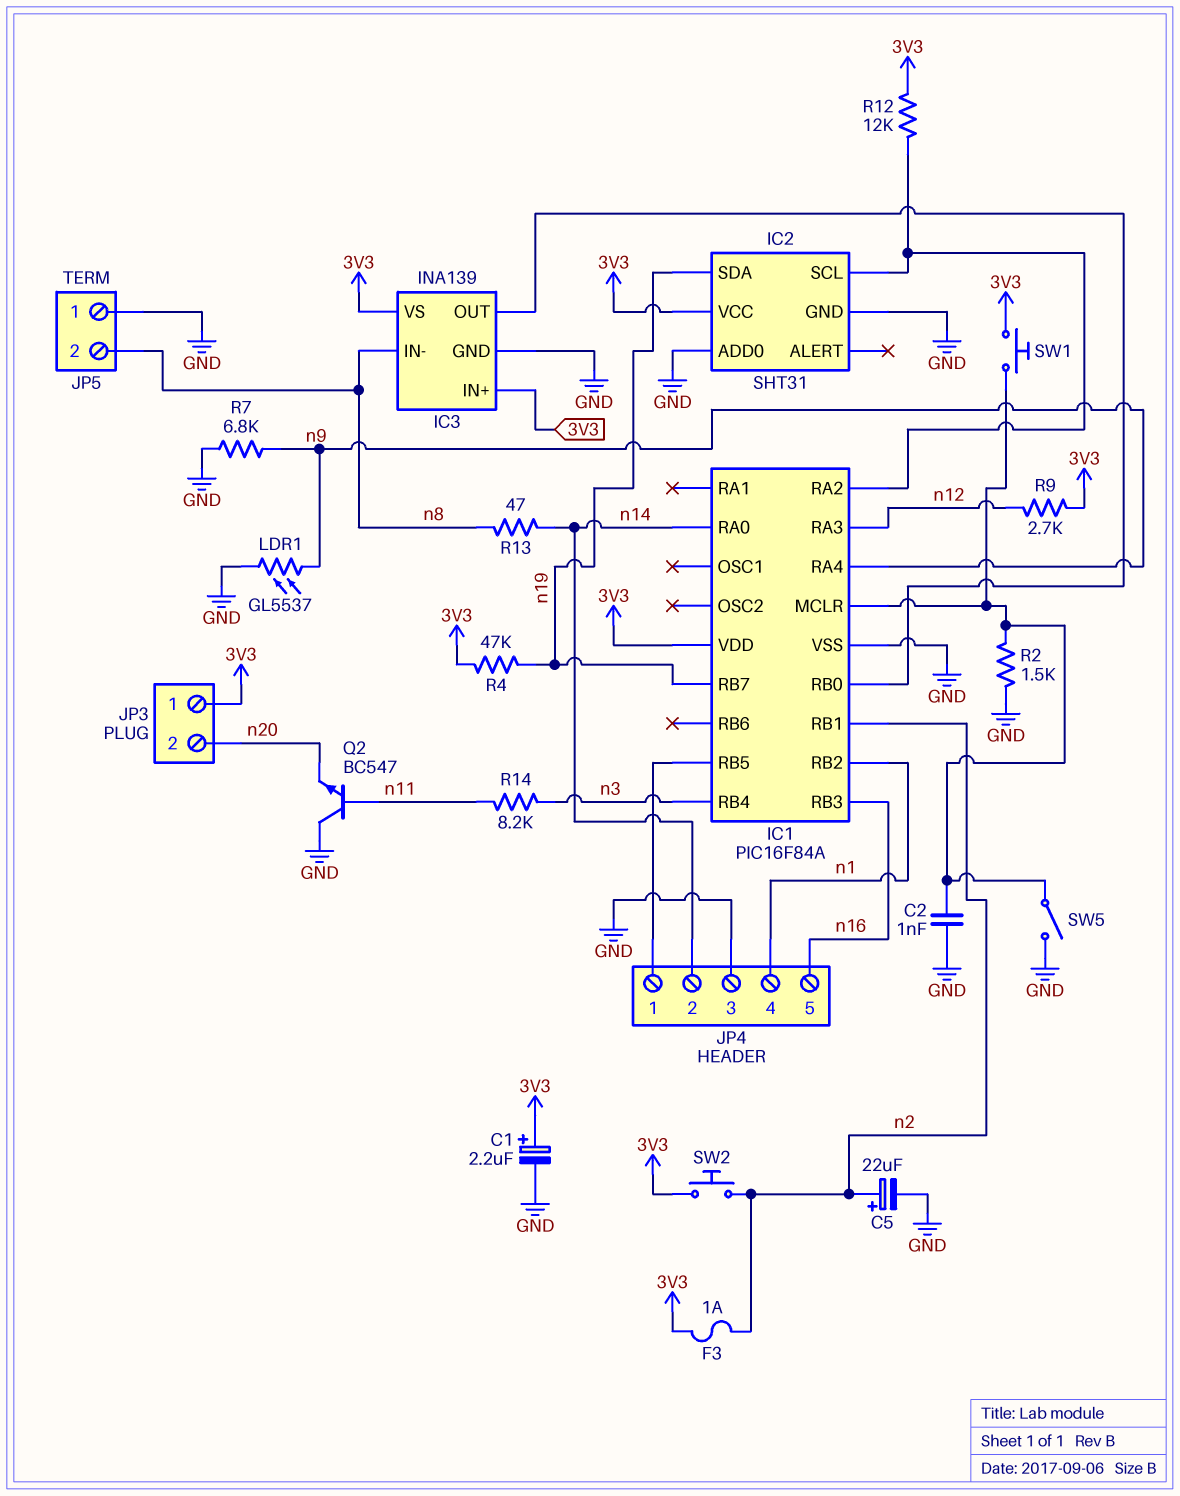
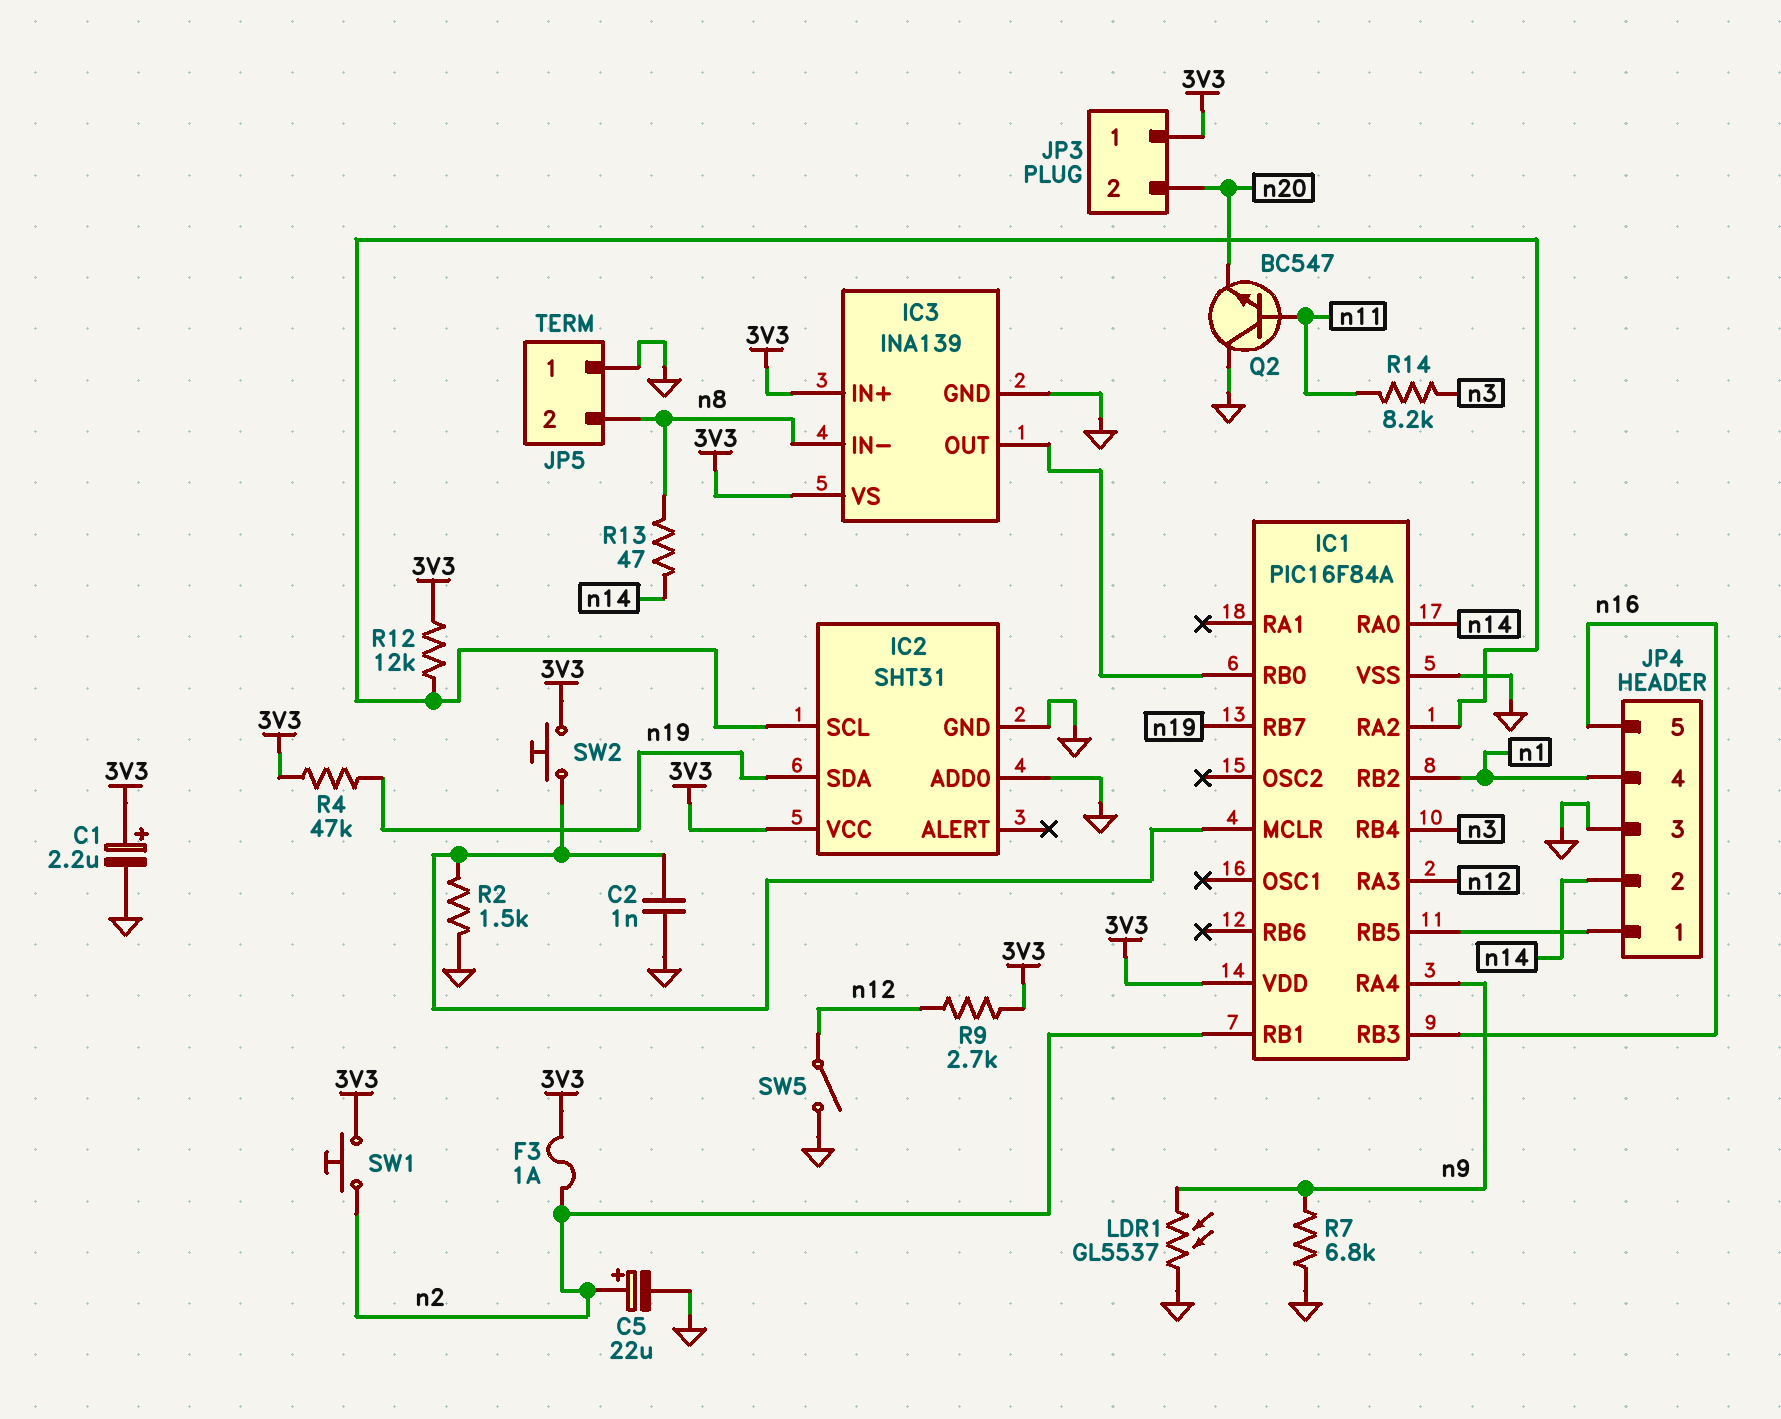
SW1: button (3V3, IC1/MCLR) -> button (3V3, n2)
SW2: button (3V3, n2) -> button (3V3, IC1/MCLR)
SW5: switch (GND, IC1/MCLR) -> switch (GND, n12)

